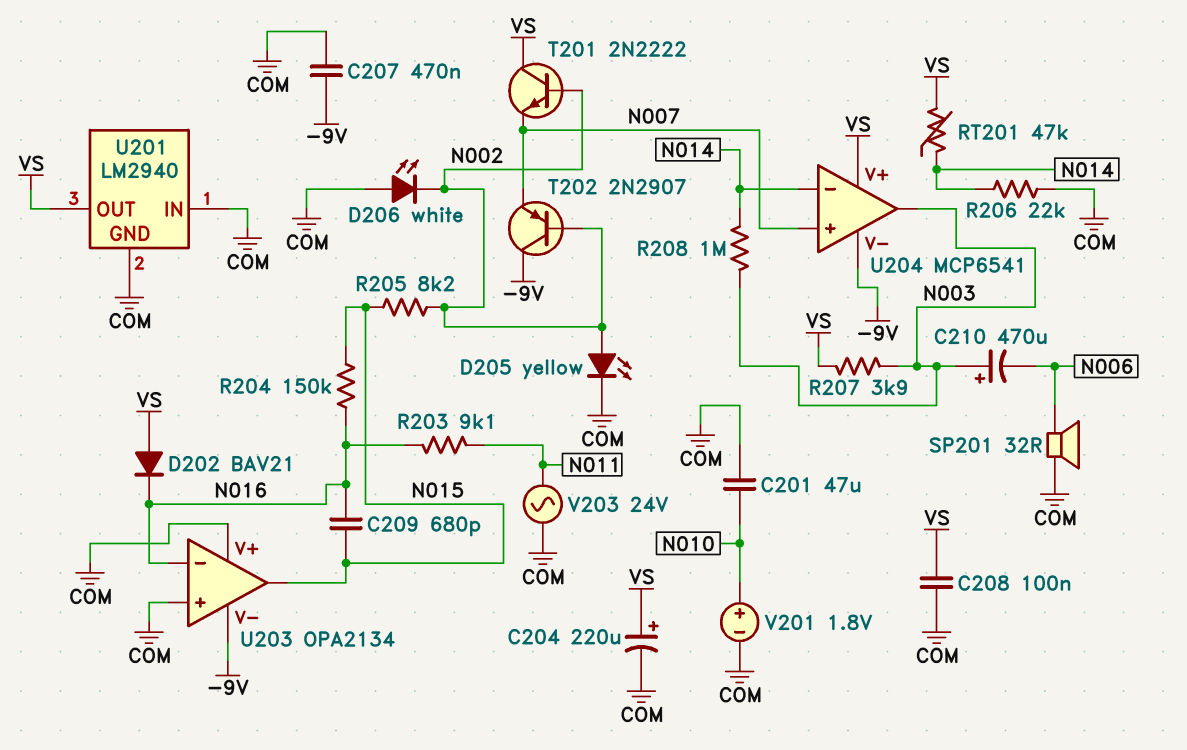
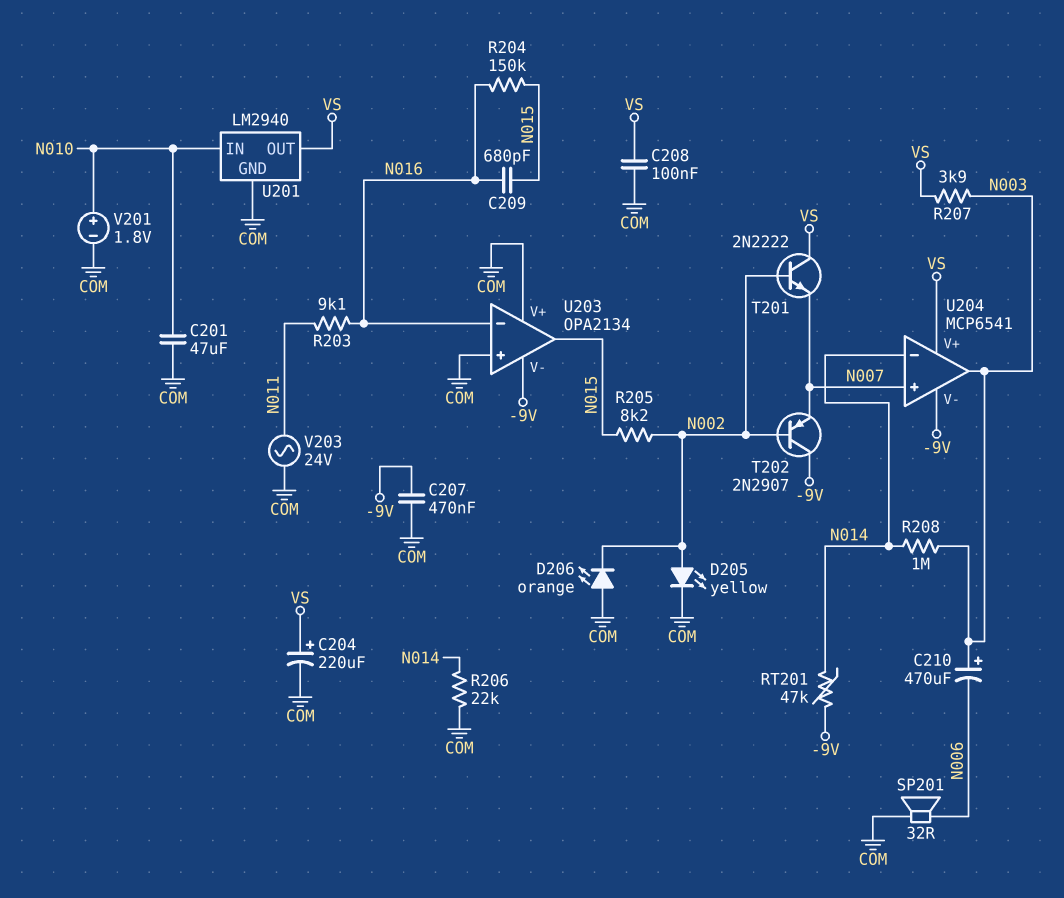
D202: diode BAV21 (A VS, K N016) -> none
D206: LED white (A COM, K N002) -> LED orange (A COM, K N002)
RT201: 47k (N014, VS) -> 47k (-9V, N014)
U201 pin IN: COM -> N010

